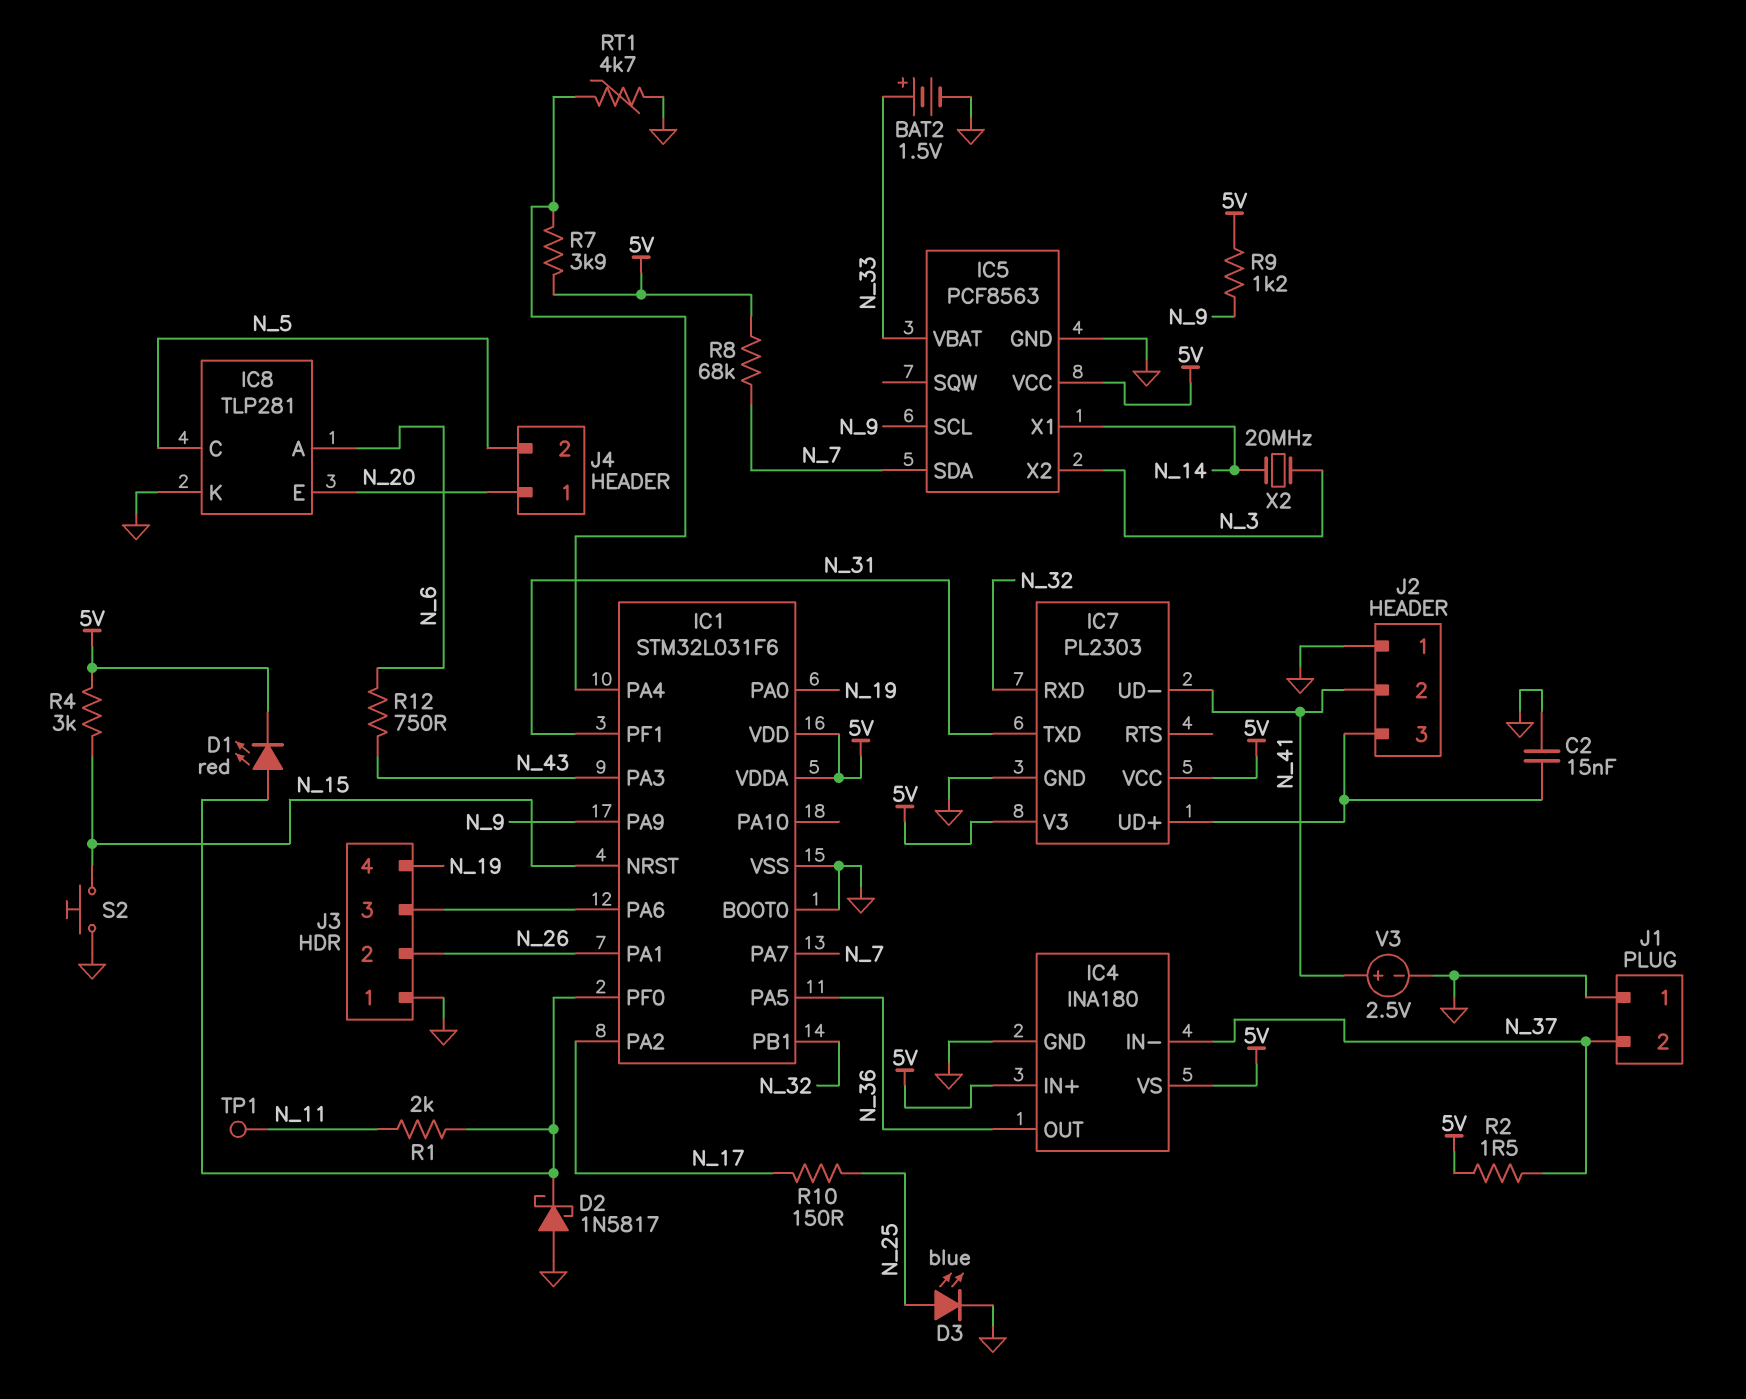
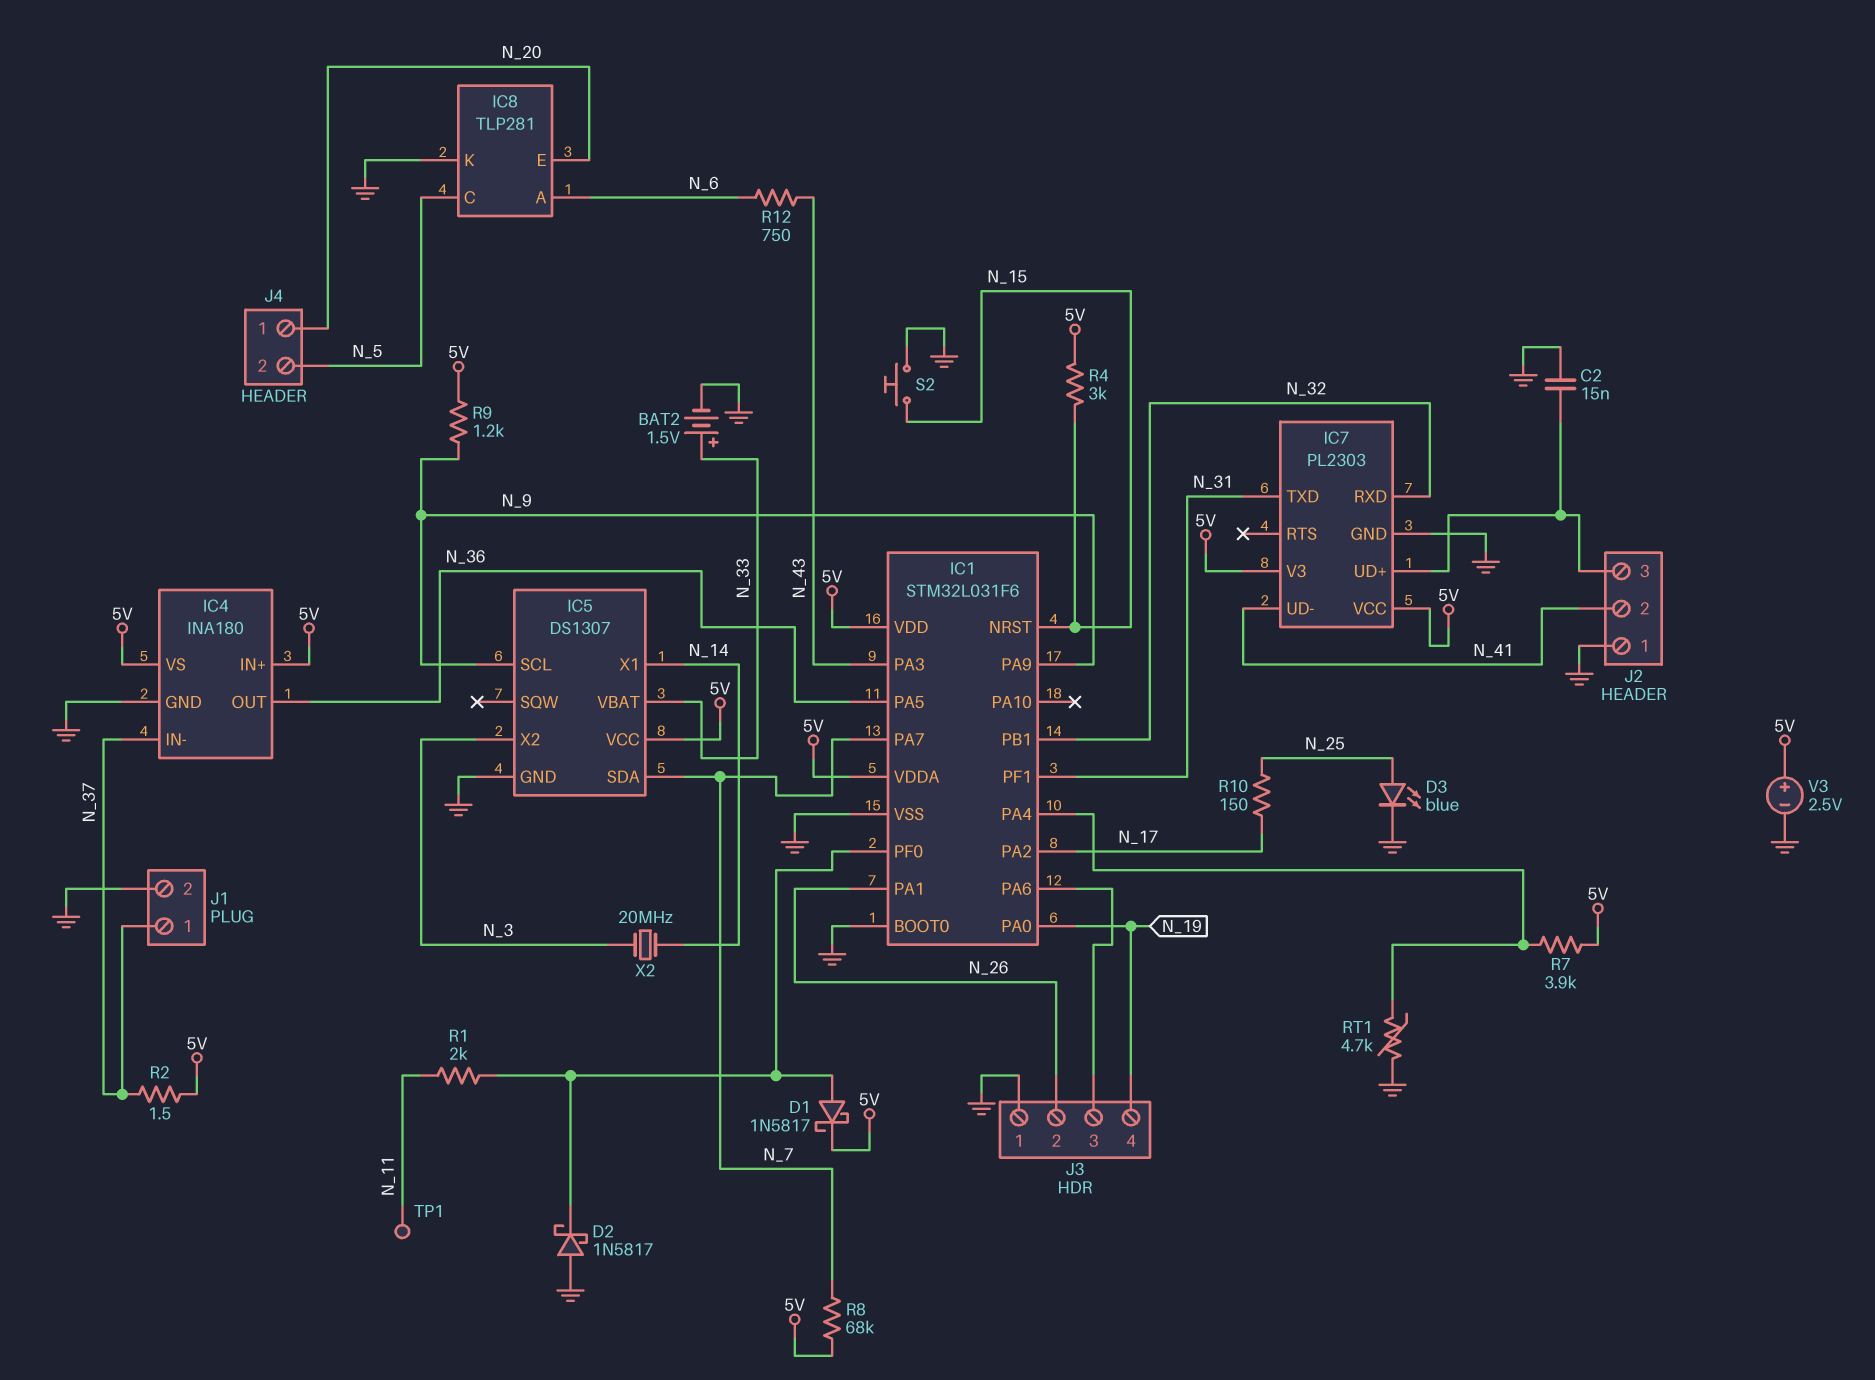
D1: LED red (A IC1/PF0, K 5V) -> schottky 1N5817 (A IC1/PF0, K 5V)
IC5: PCF8563 -> DS1307
J1 pin 1: GND -> N_37
J1 pin 2: N_37 -> GND
V3: 2.5V (plus N_41, minus GND) -> 2.5V (plus 5V, minus GND)

